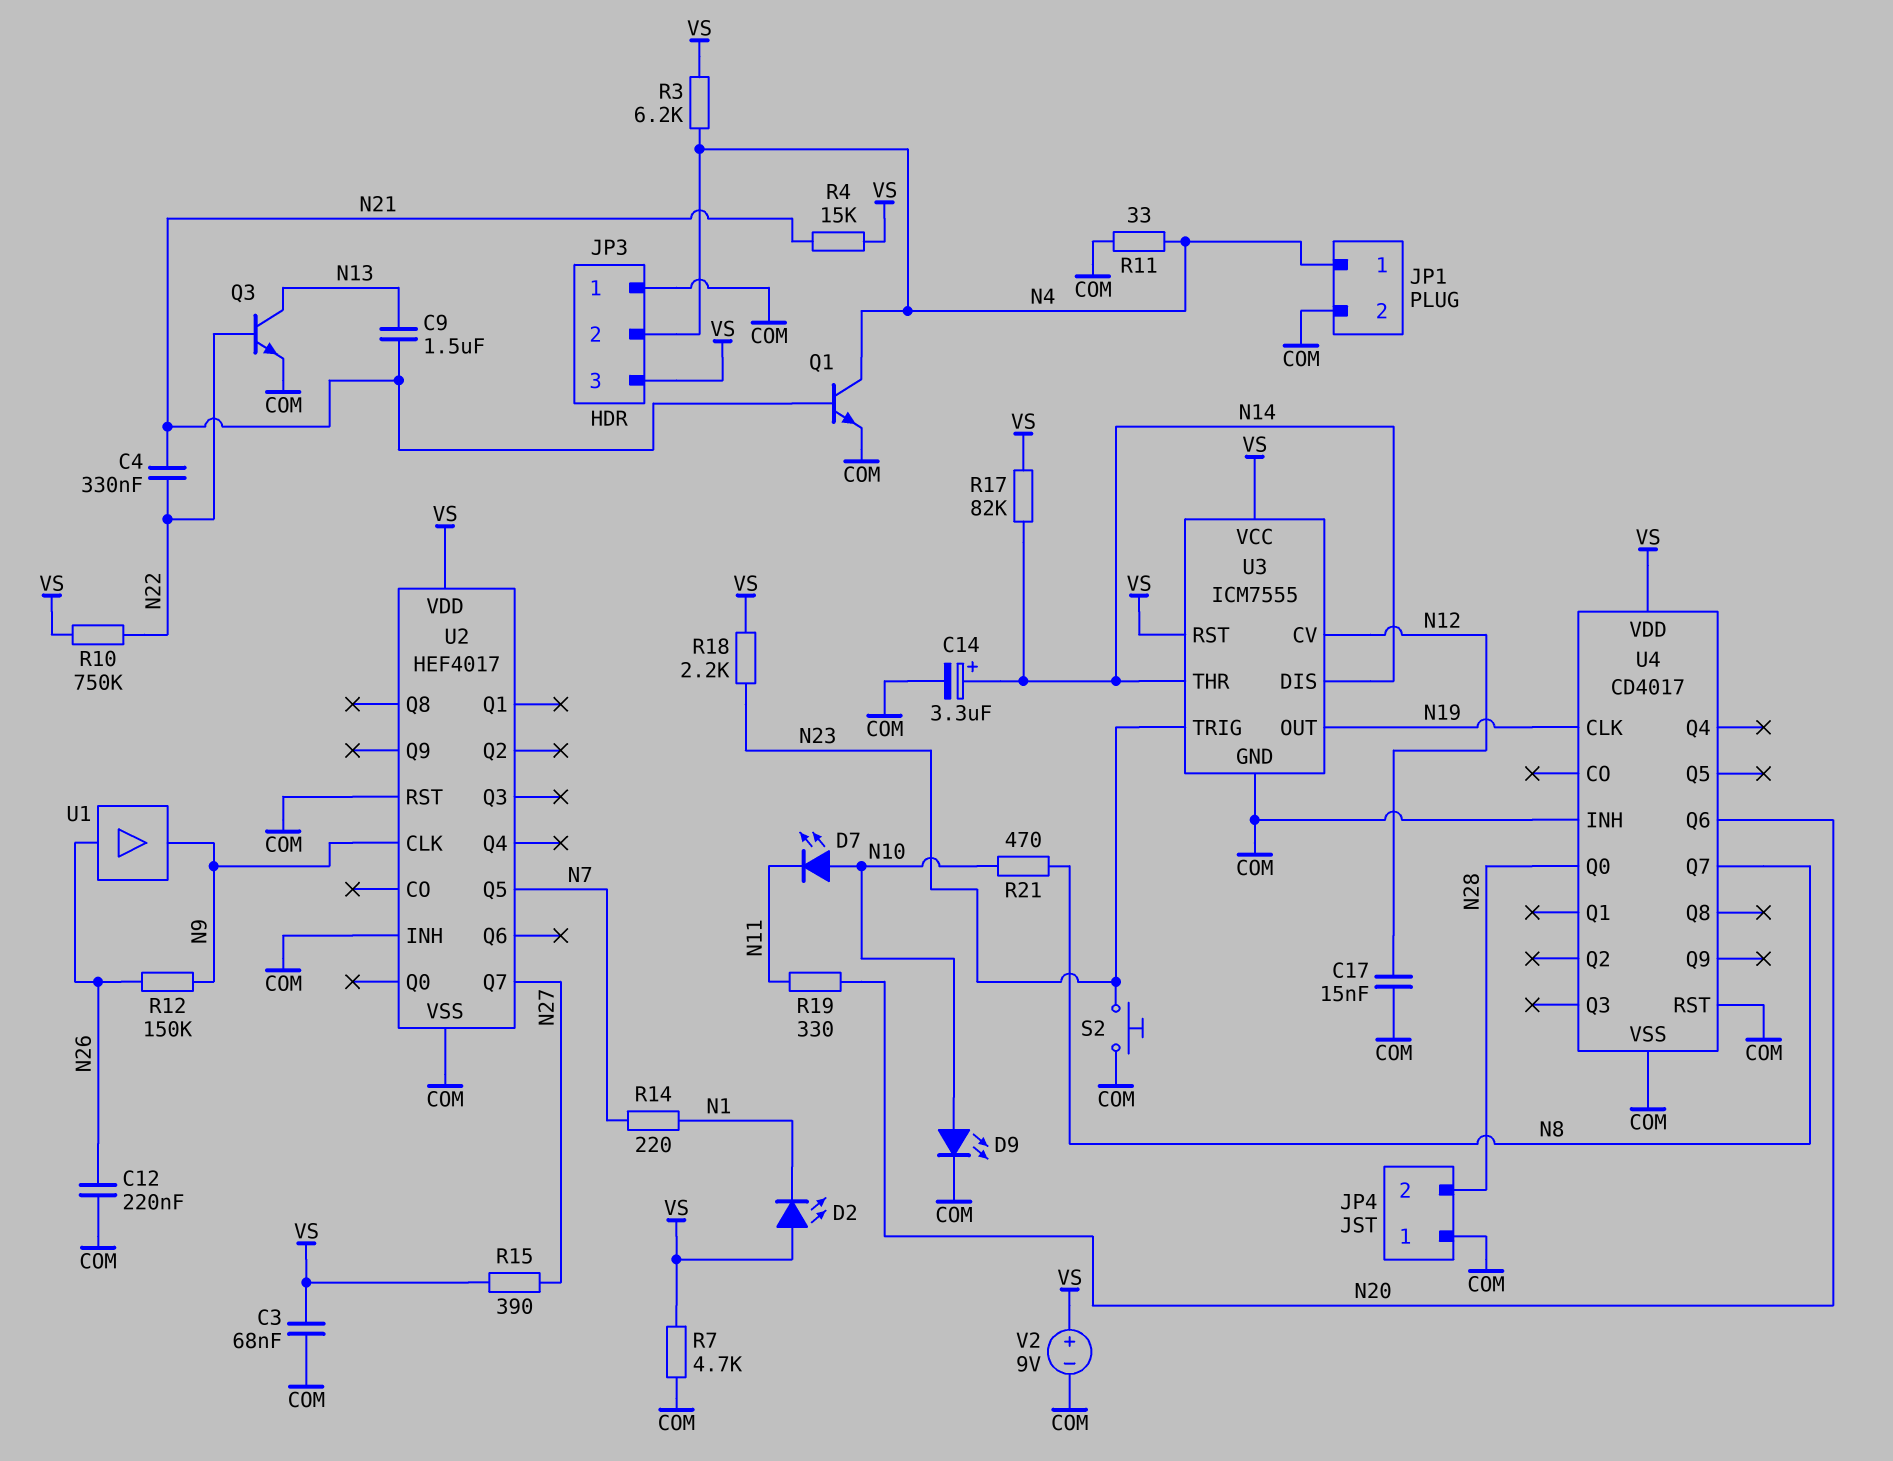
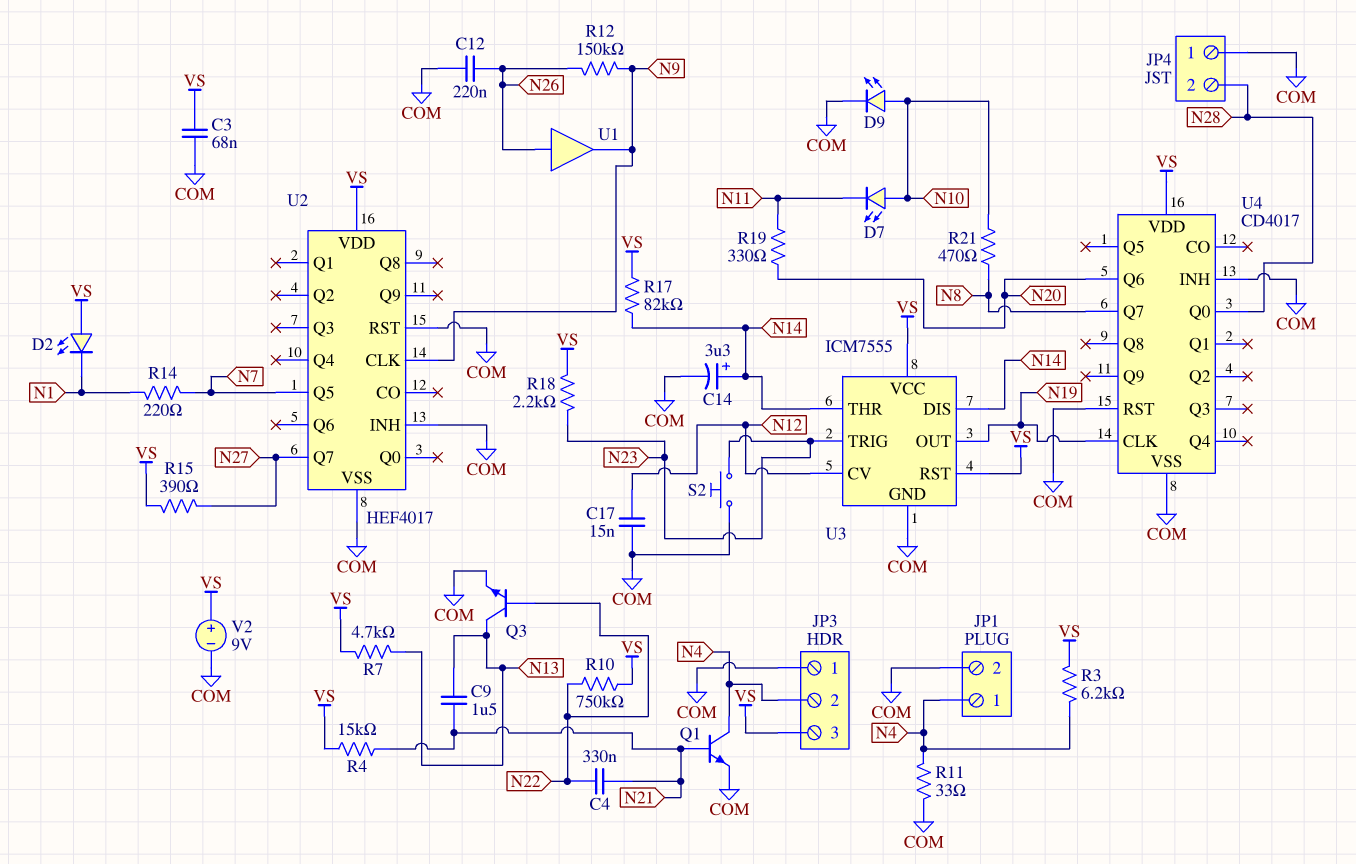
R7: 4.7k (COM, VS) -> 4.7k (N13, VS)

